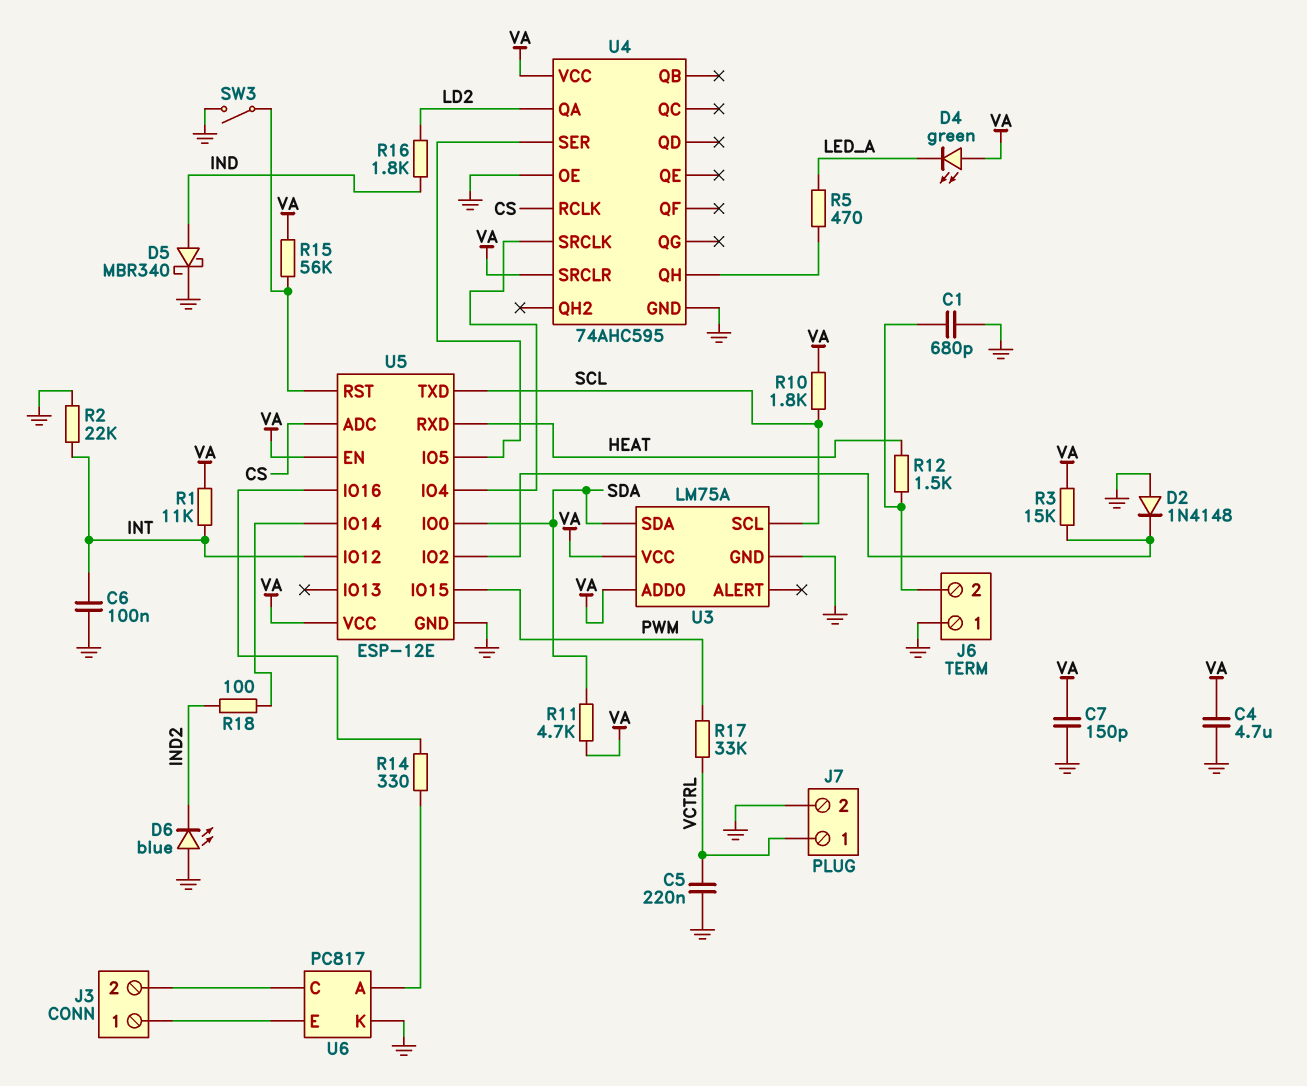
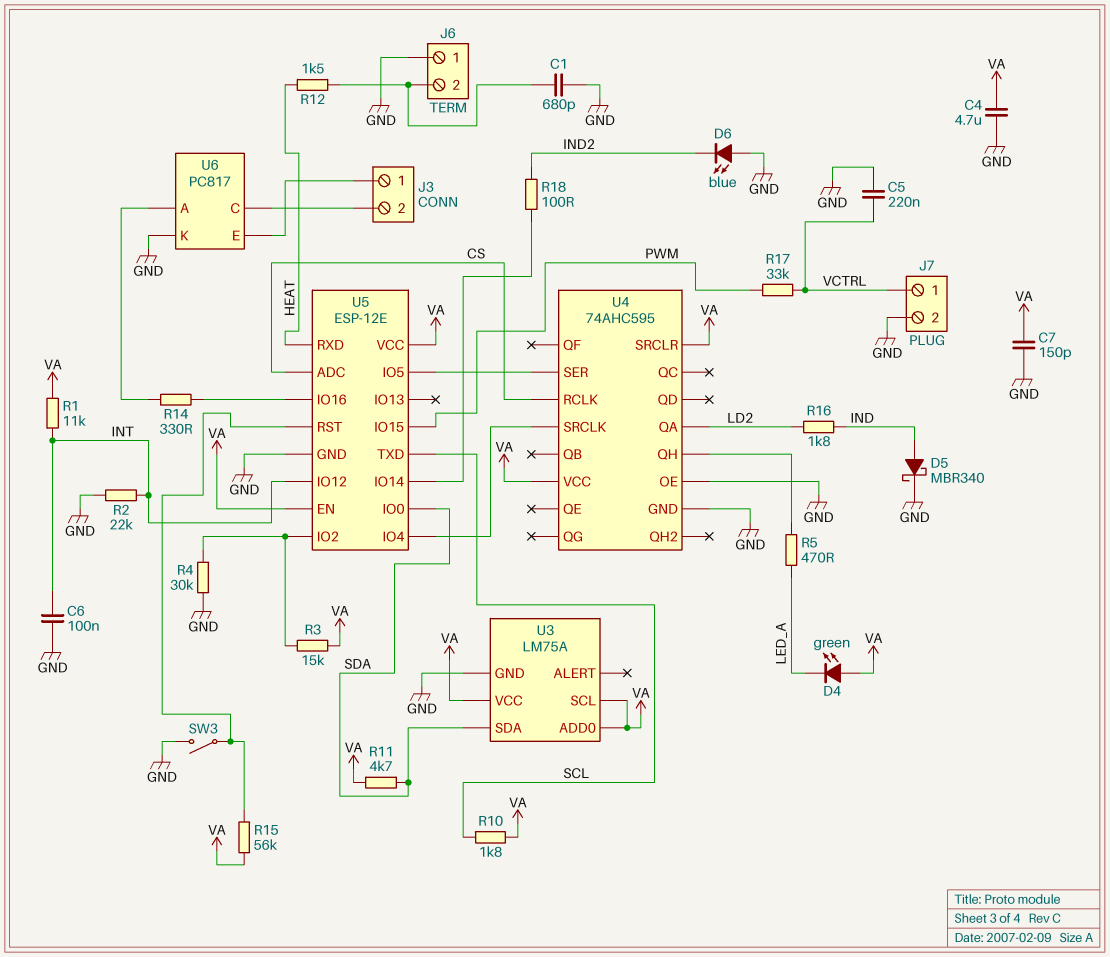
D2: diode 1N4148 (A GND, K U5/IO2) -> none
R4: none -> 30k (GND, U5/IO2)
U3 pin SCL: SCL -> VA

